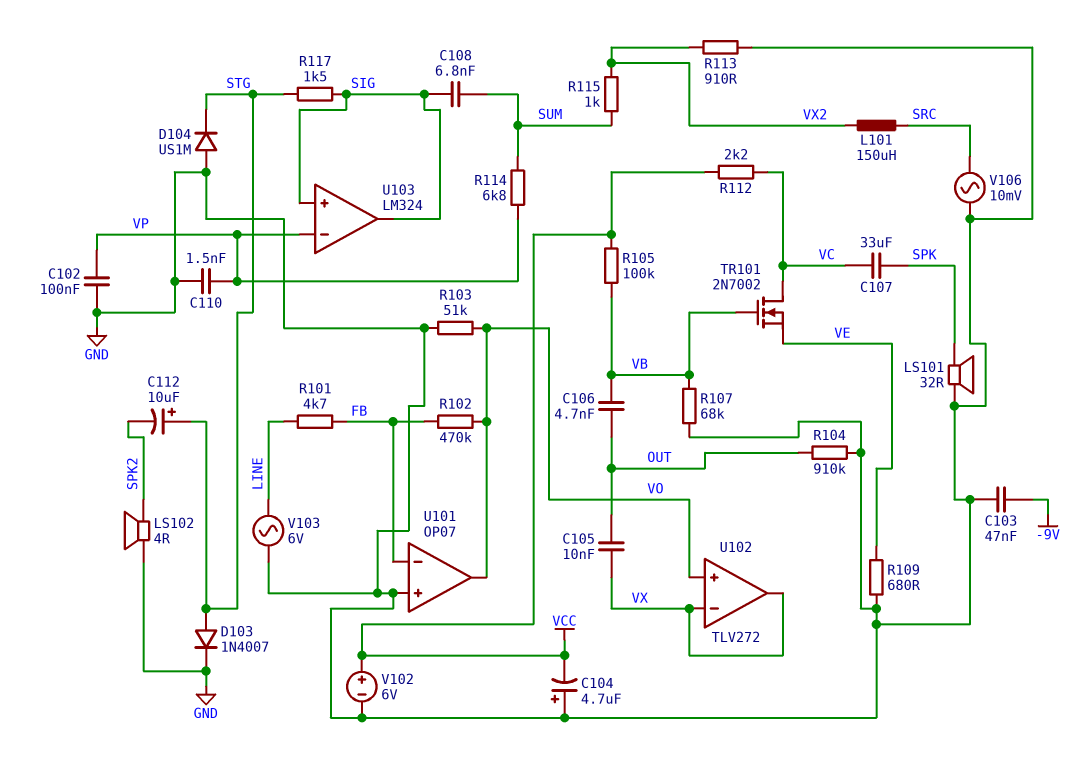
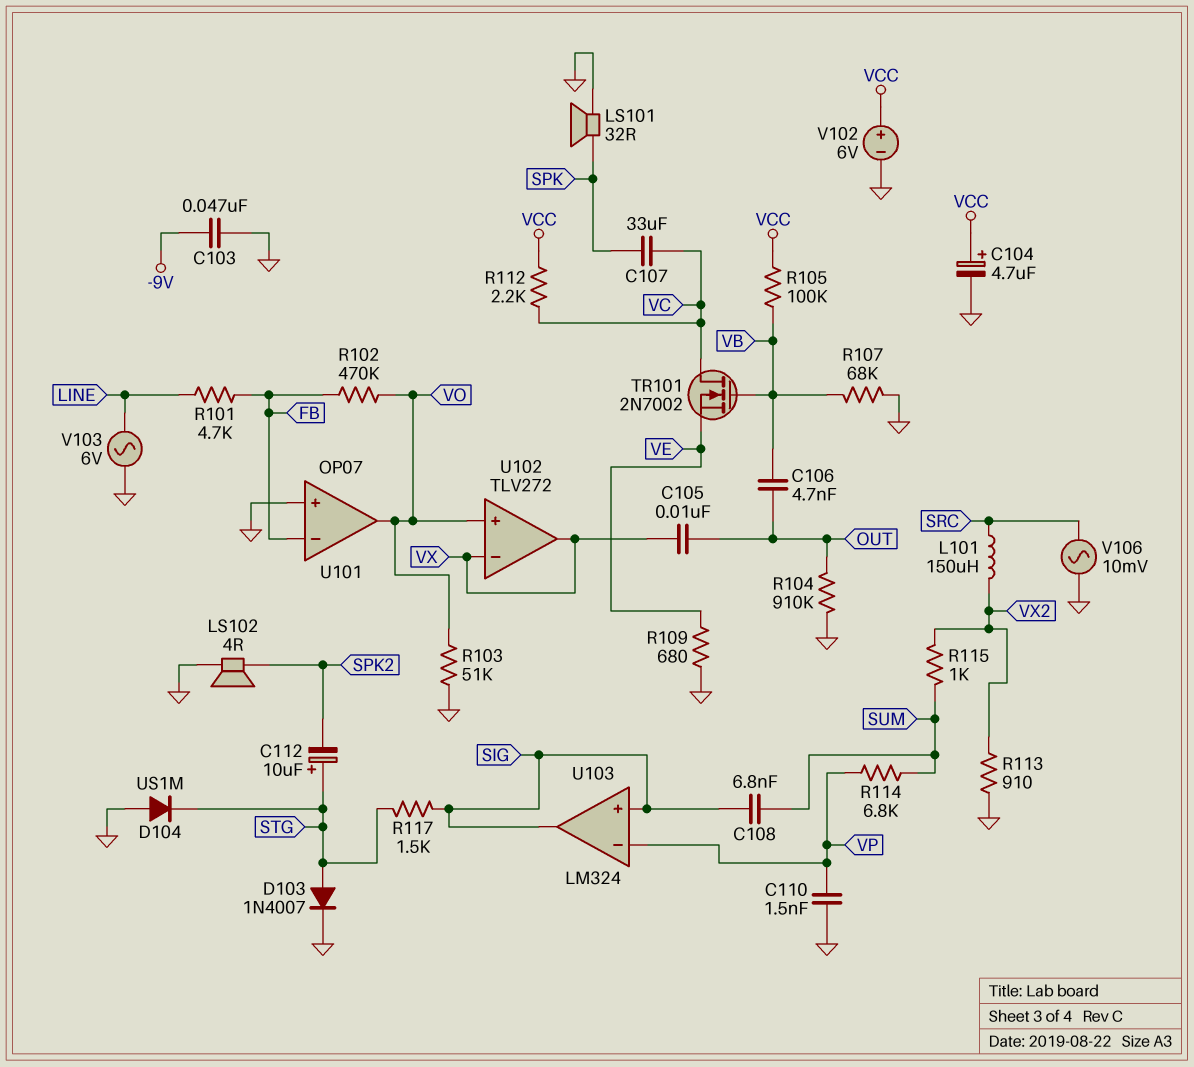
C102: 100nF (GND, VP) -> none
C104: 4.7uF (plus GND, minus VCC) -> 4.7uF (plus VCC, minus GND)

